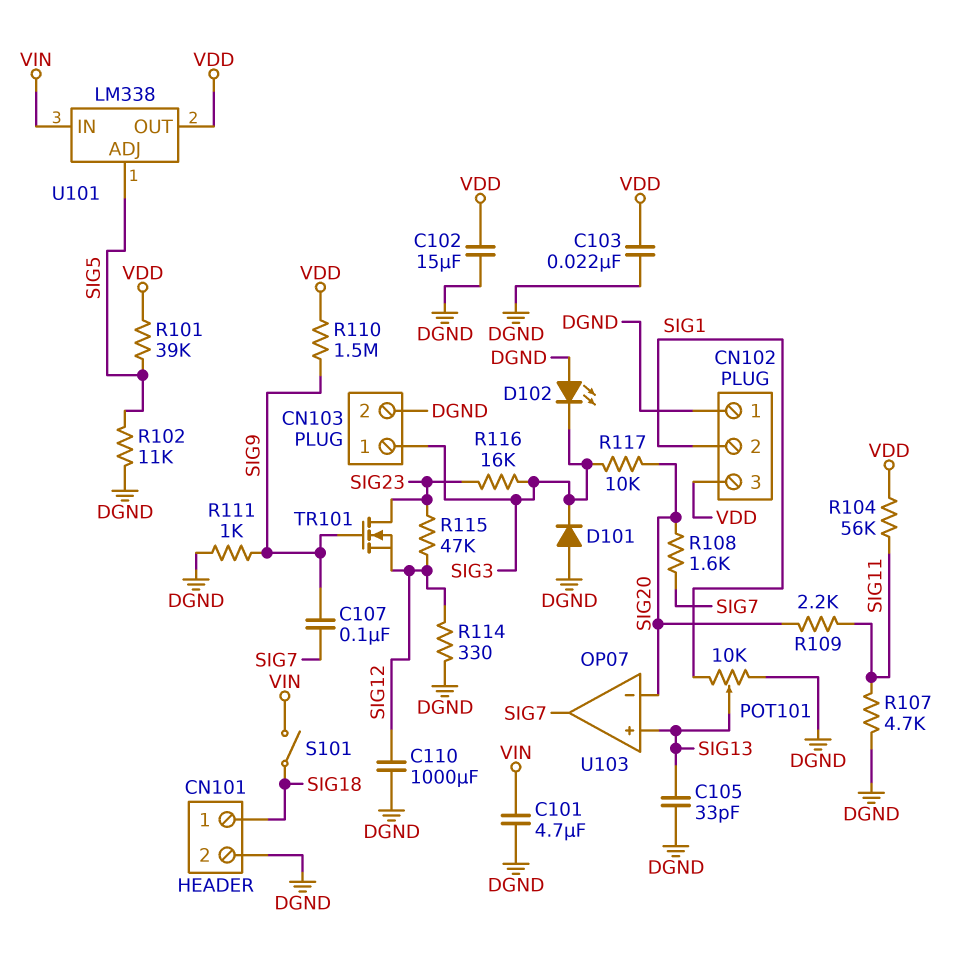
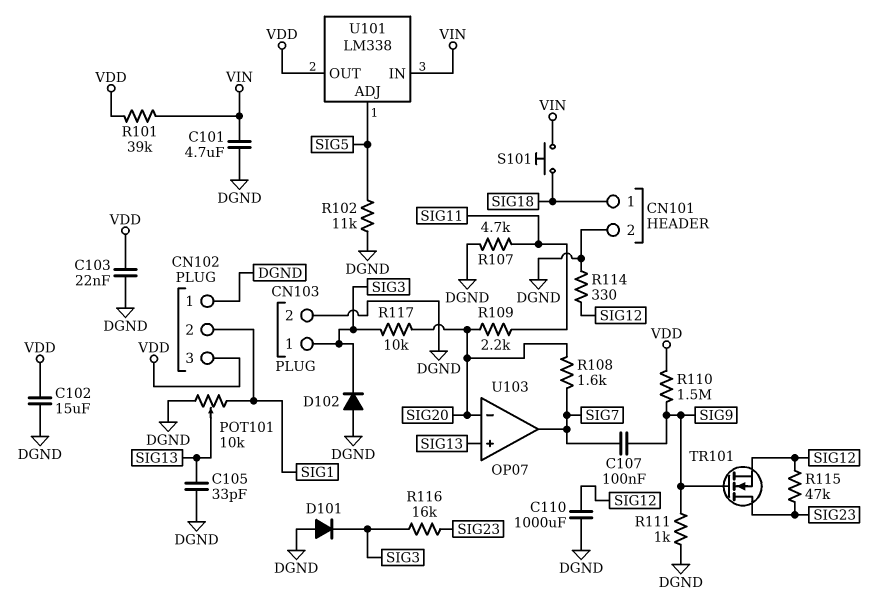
D102: LED (A DGND, K SIG3) -> diode (A DGND, K SIG3)
R101: 39k (SIG5, VDD) -> 39k (VDD, VIN)
R104: 56k (SIG11, VDD) -> none
S101: switch (SIG18, VIN) -> button (SIG18, VIN)

